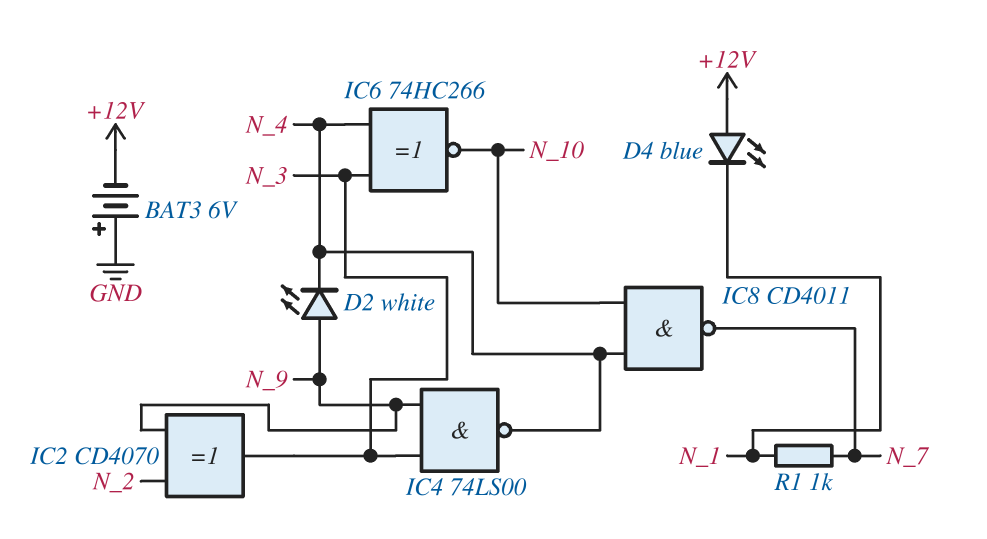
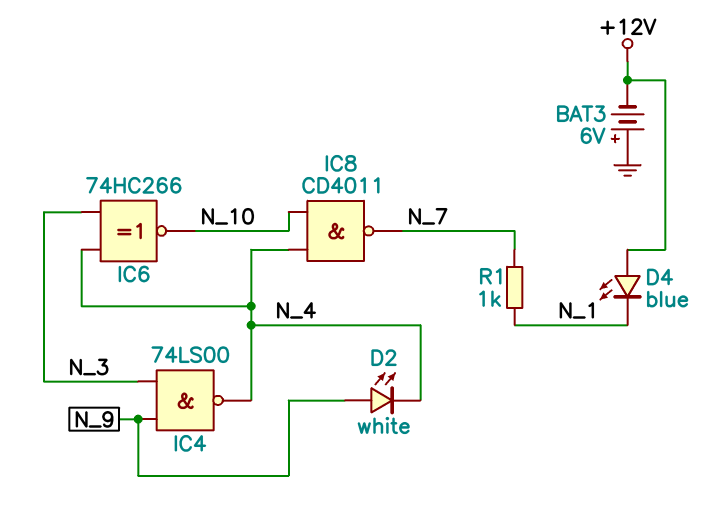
IC2: XOR CD4070 (in N_2, in N_9, out N_3) -> none

